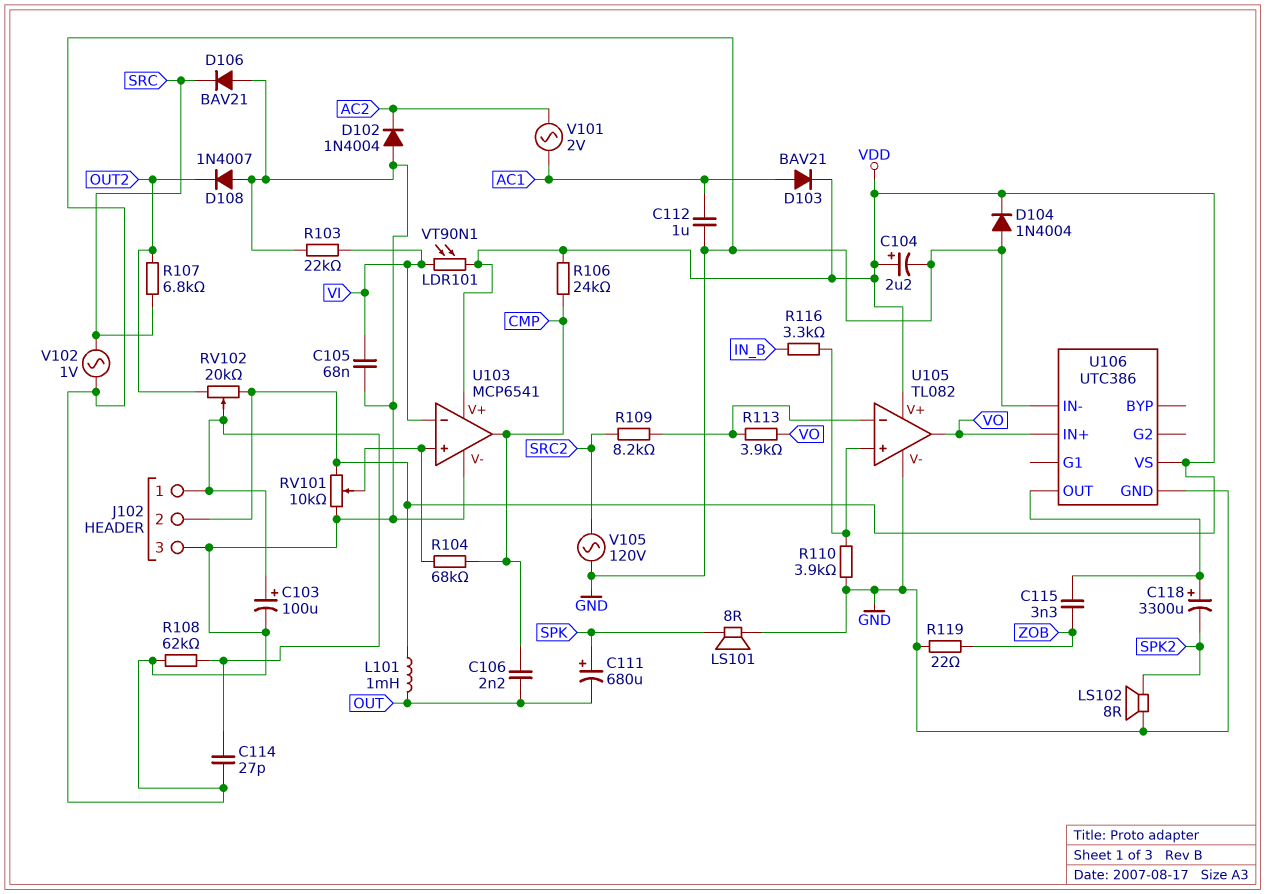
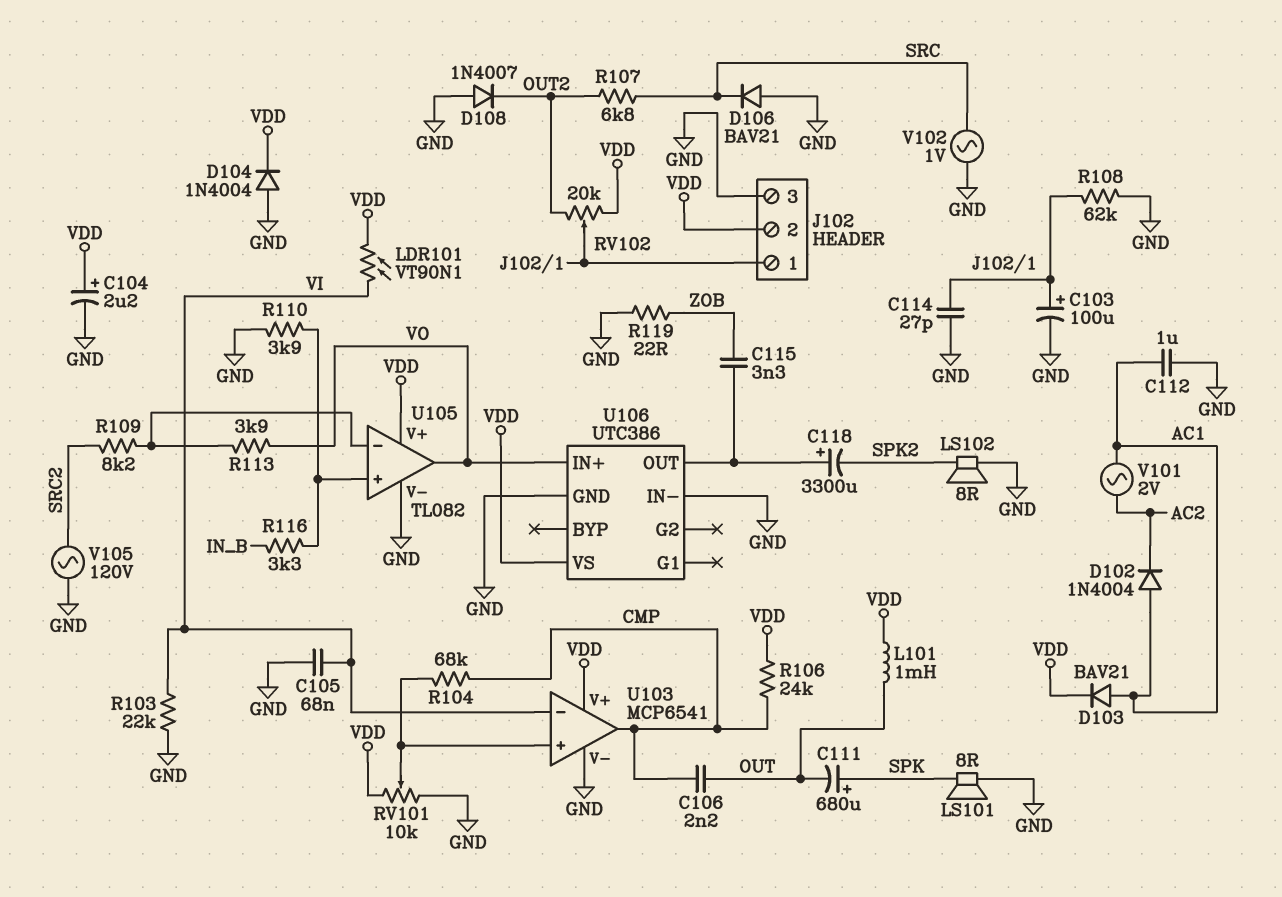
D102: diode 1N4004 (A GND, K AC2) -> diode 1N4004 (A AC1, K AC2)

